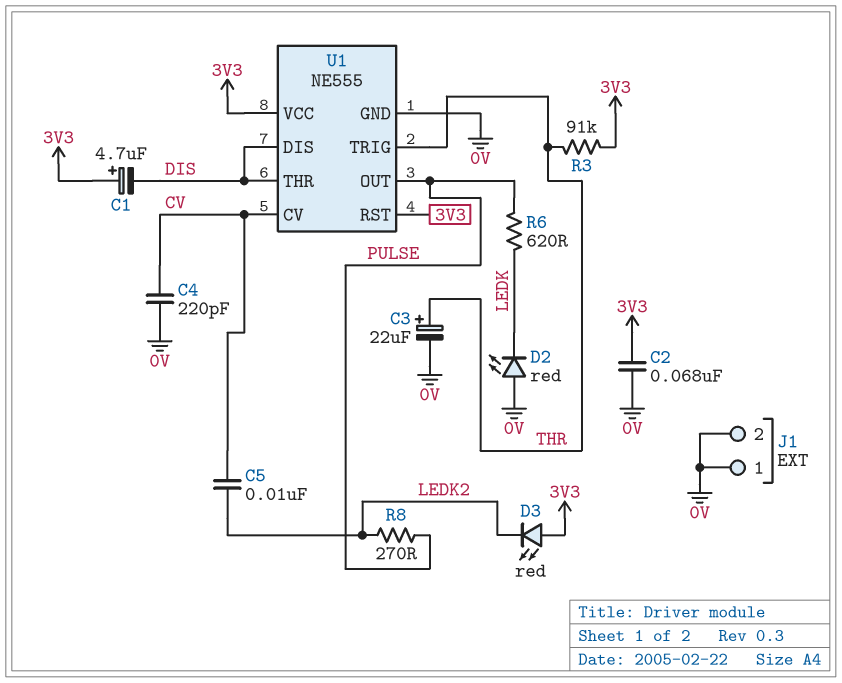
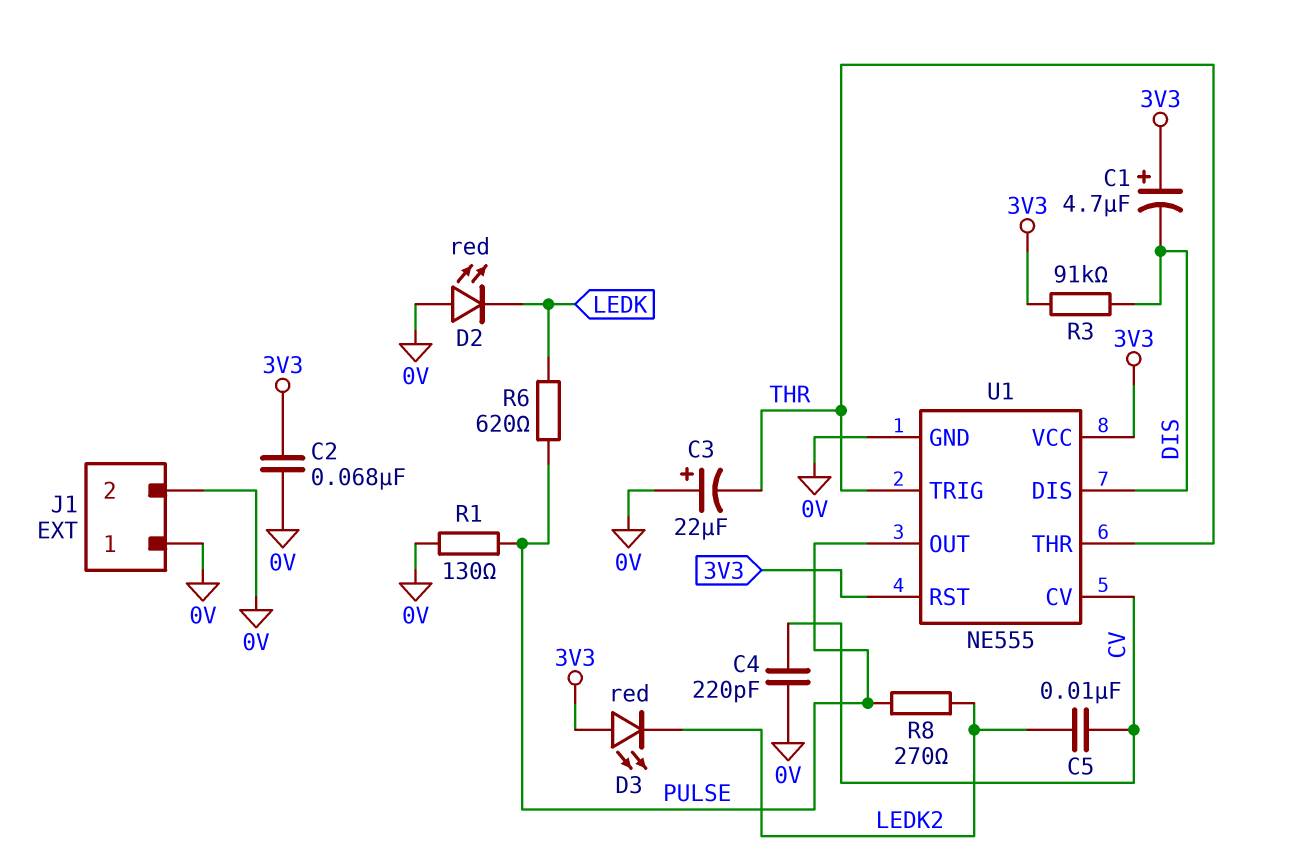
C3: 22uF (plus THR, minus 0V) -> 22uF (plus 0V, minus THR)
R1: none -> 130 (0V, PULSE)
R3: 91k (3V3, THR) -> 91k (3V3, DIS)
U1 pin THR: DIS -> THR

